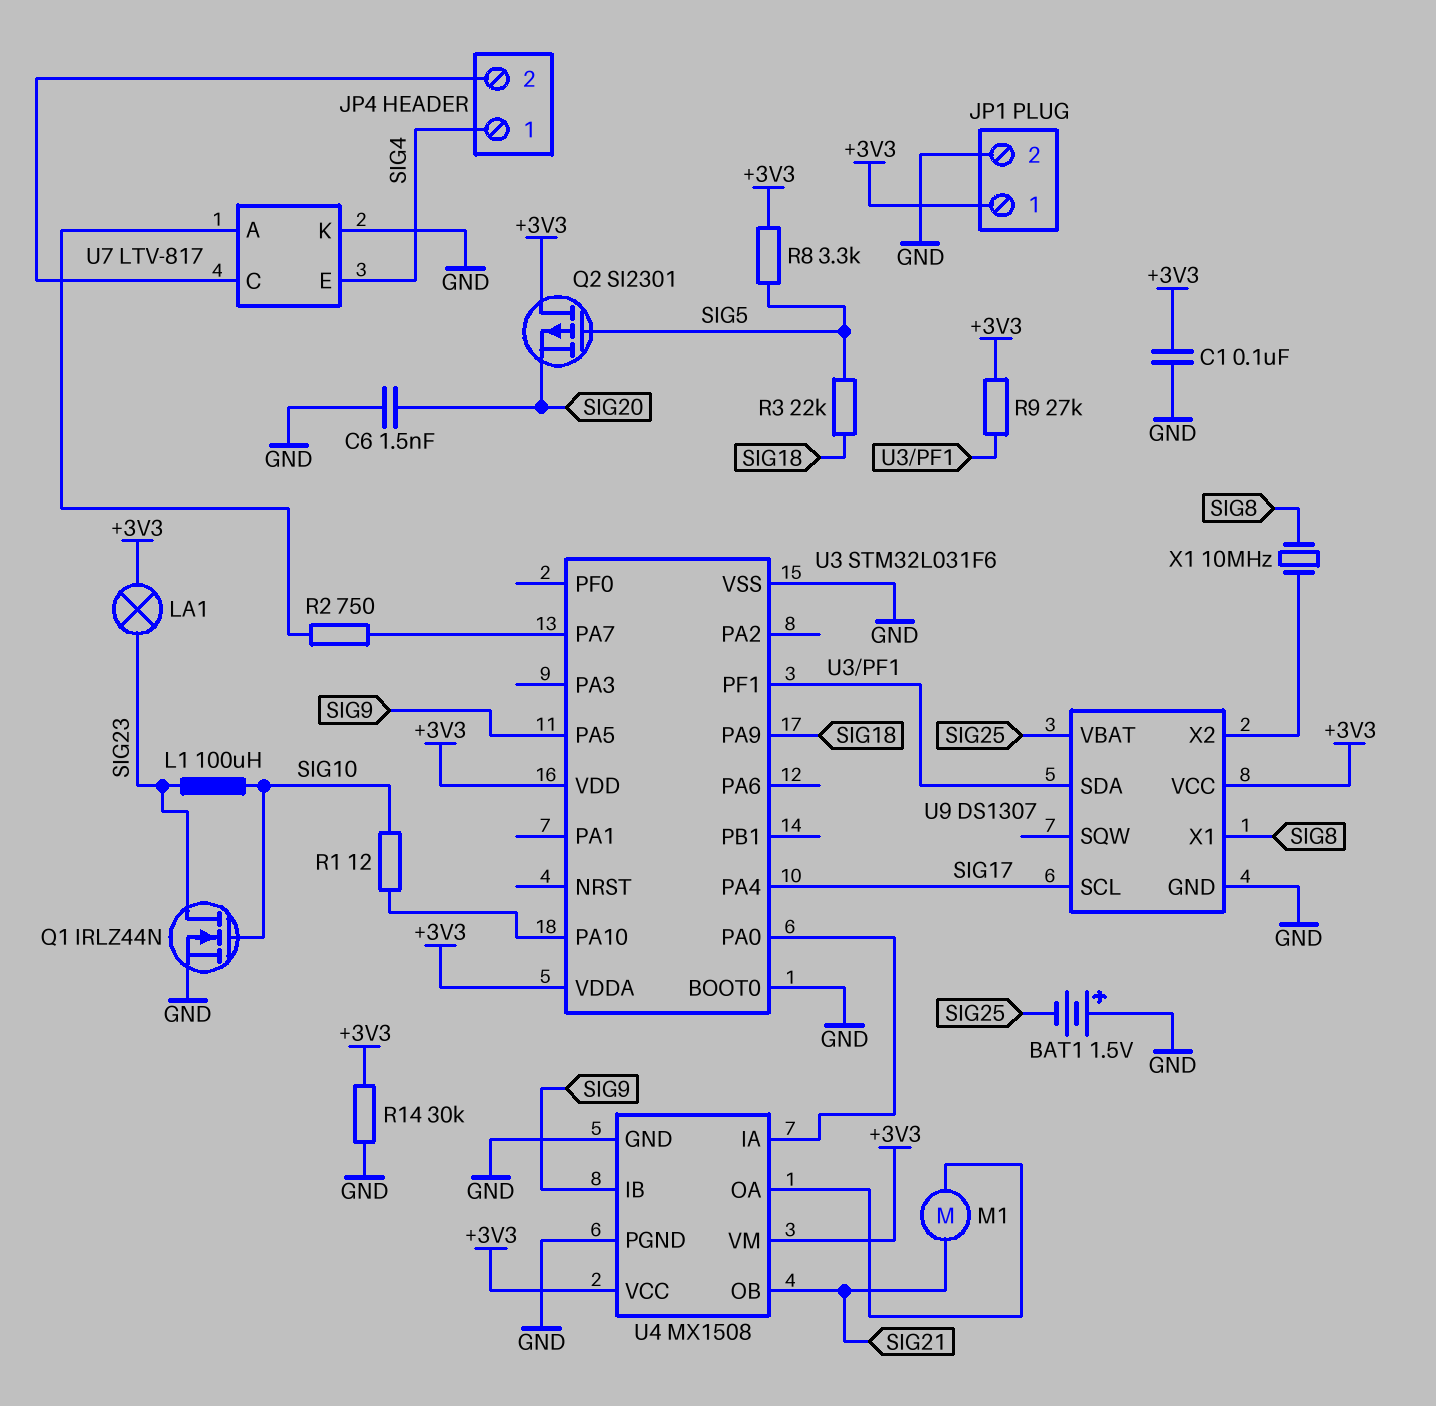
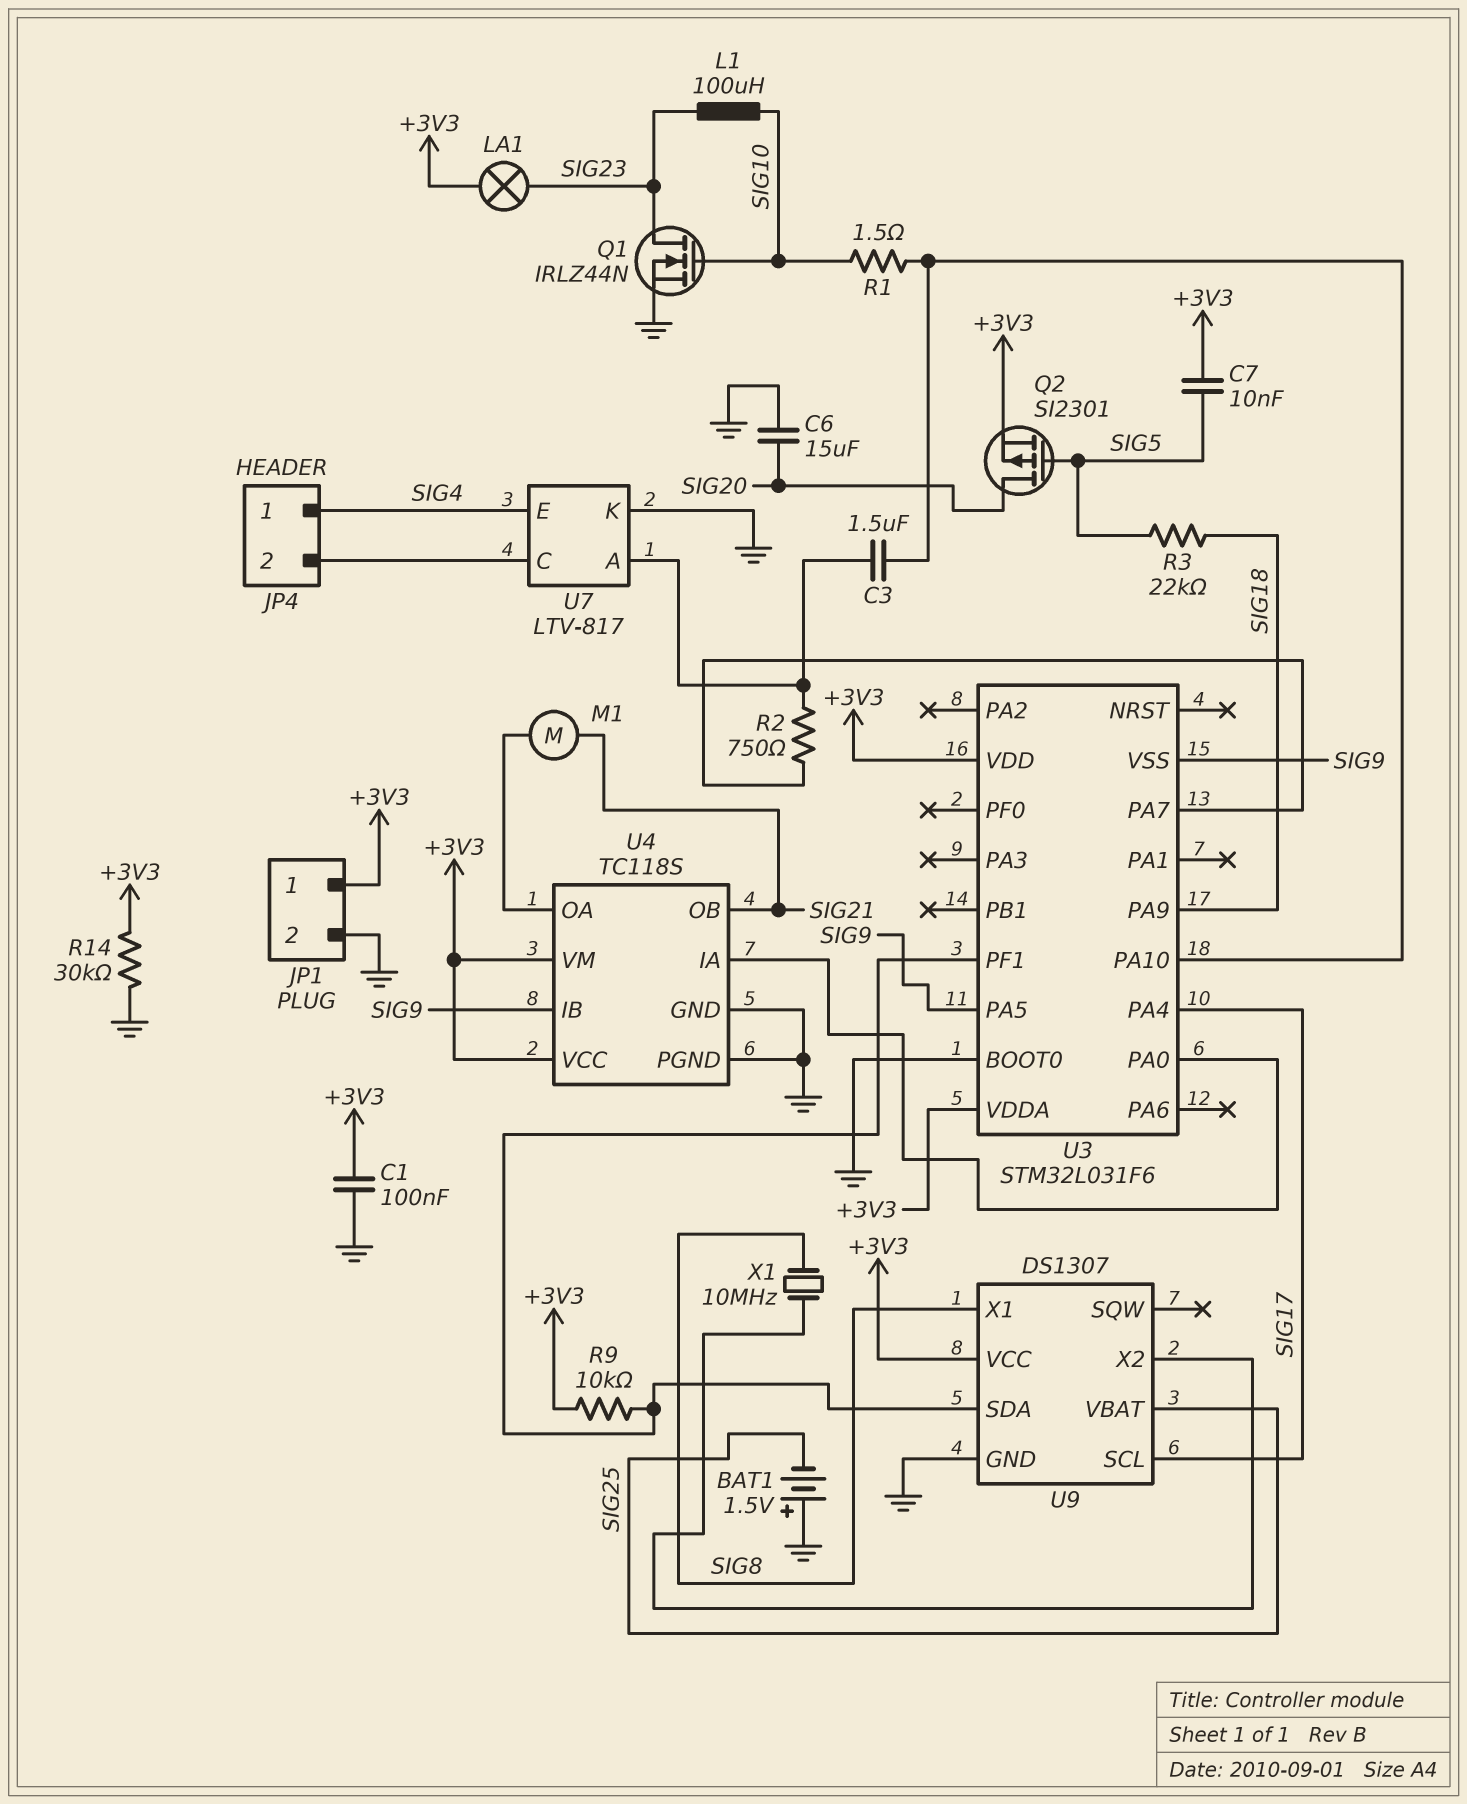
C3: none -> 1.5uF (U3/PA10, U7/A)
C6: 1.5nF (GND, SIG20) -> 15uF (GND, SIG20)
C7: none -> 10nF (+3V3, SIG5)
Q2: PMOS SI2301 (G SIG5, D +3V3, S SIG20) -> PMOS SI2301 (G SIG5, D SIG20, S +3V3)
R1: 12 (SIG10, U3/PA10) -> 1.5 (SIG10, U3/PA10)
R8: 3.3k (+3V3, SIG5) -> none
R9: 27k (+3V3, U3/PF1) -> 10k (+3V3, U3/PF1)
U3 pin VSS: GND -> SIG9
U4: MX1508 -> TC118S

